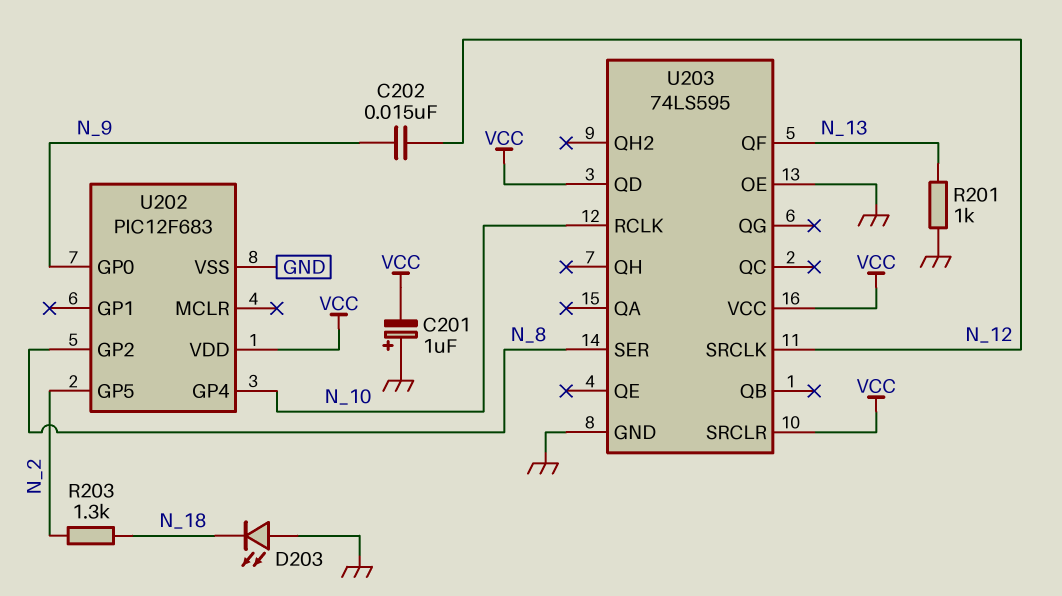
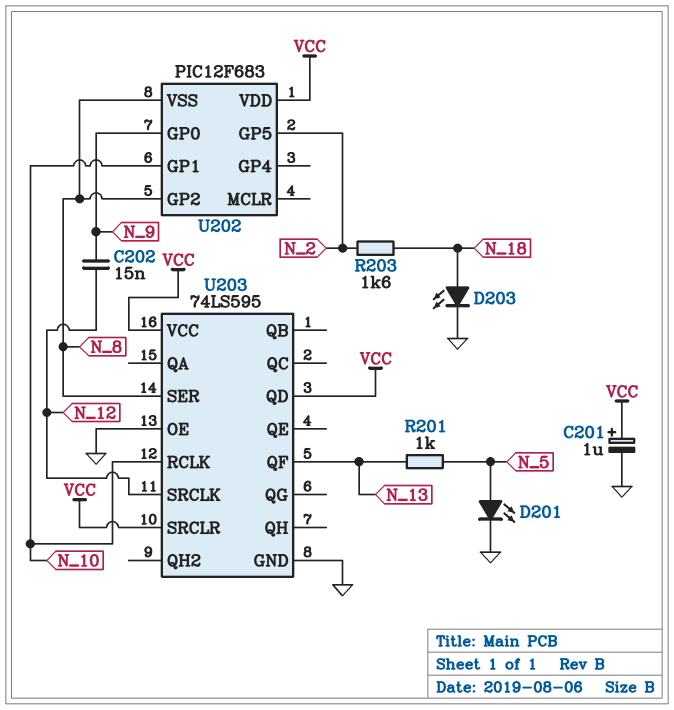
C201: 1uF (plus GND, minus VCC) -> 1uF (plus VCC, minus GND)
D201: none -> LED (A N_5, K GND)
D203: LED (A GND, K N_18) -> LED (A N_18, K GND)
R201: 1k (GND, N_13) -> 1k (N_5, N_13)
R203: 1.3k (N_2, N_18) -> 1.6k (N_2, N_18)
U202 pin GP1: none -> N_10
U202 pin GP4: N_10 -> none
U202 pin VSS: GND -> N_8

